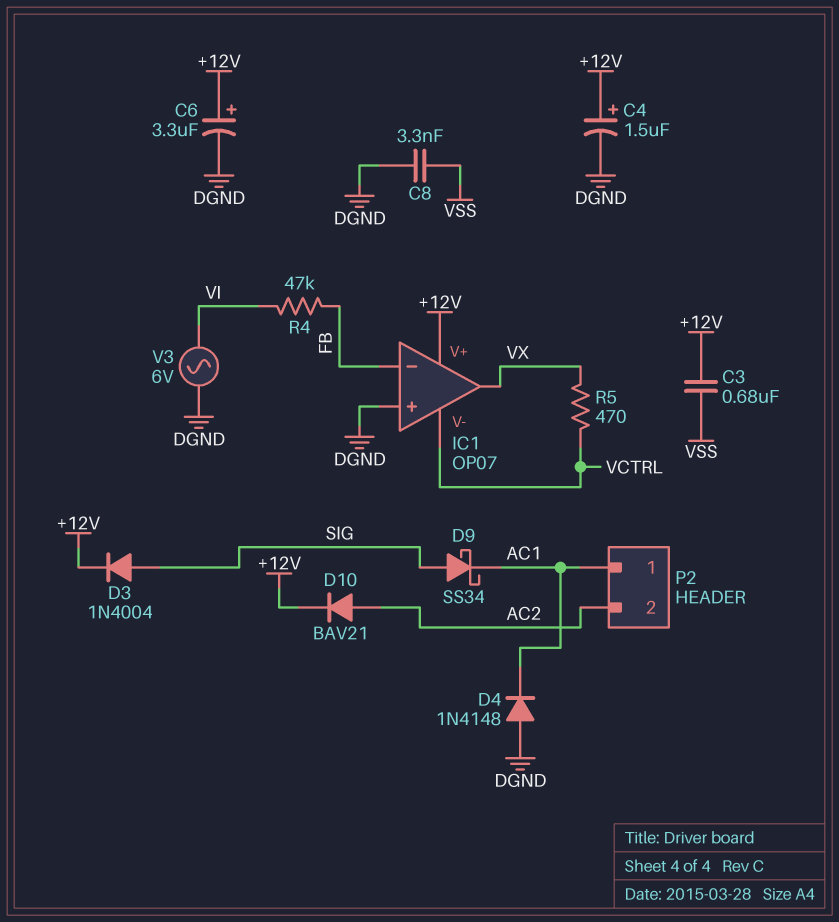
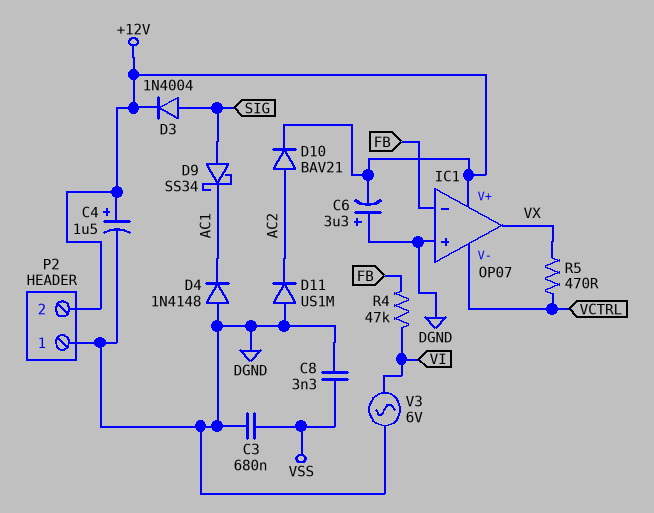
C3: 680nF (+12V, VSS) -> 680nF (DGND, VSS)
C6: 3.3uF (plus +12V, minus DGND) -> 3.3uF (plus DGND, minus +12V)
D11: none -> diode US1M (A DGND, K AC2)
P2 pin 1: AC1 -> DGND
P2 pin 2: AC2 -> +12V

